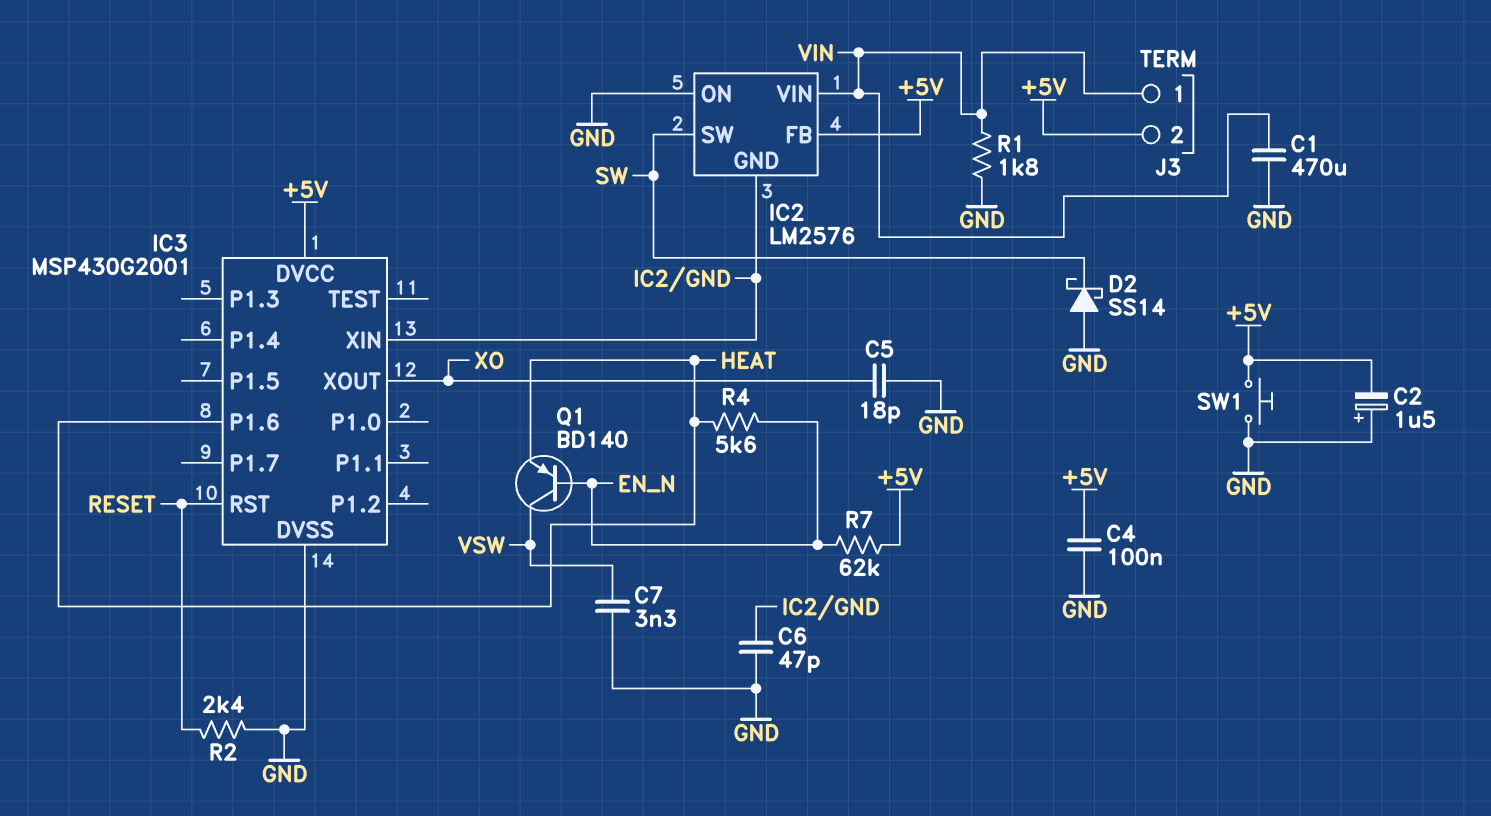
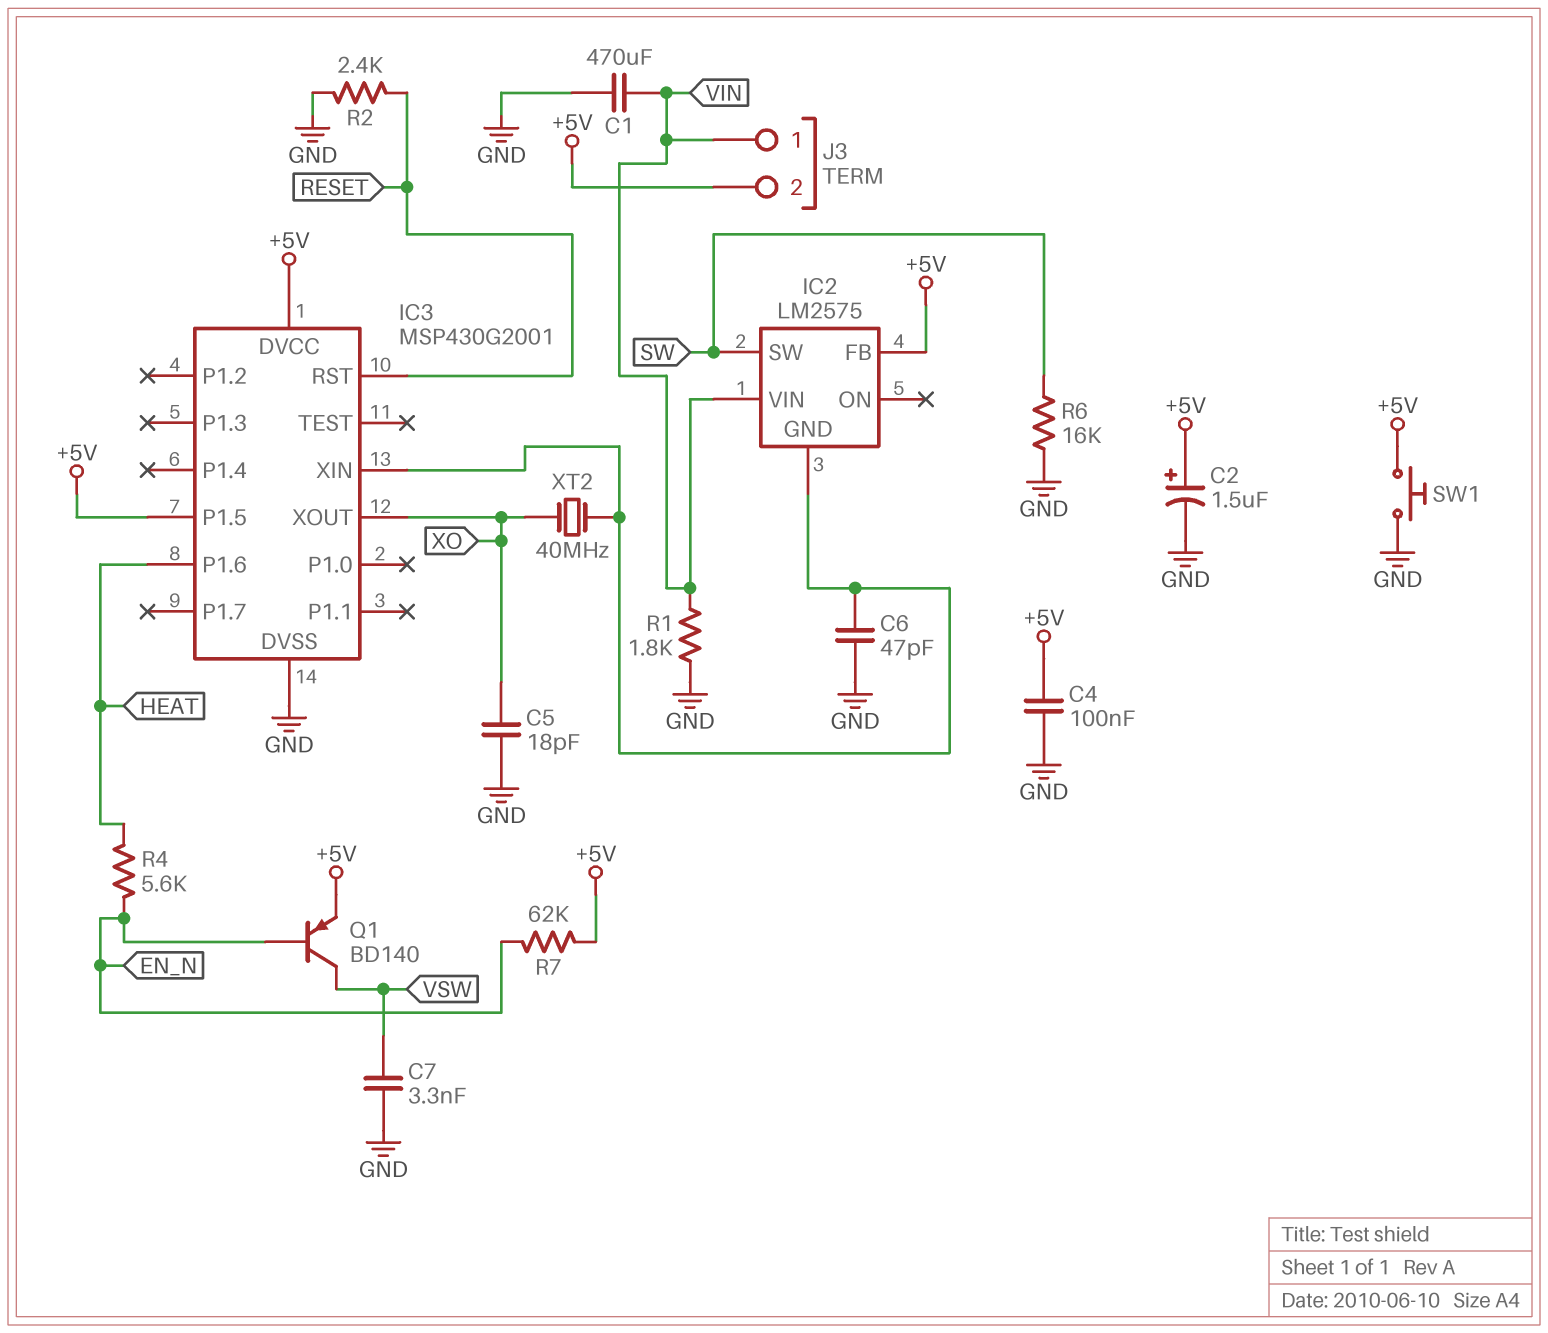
C2: 1.5uF (plus GND, minus +5V) -> 1.5uF (plus +5V, minus GND)
D2: schottky SS14 (A GND, K SW) -> none
IC2: LM2576 -> LM2575
IC2 pin ON: GND -> none
IC3 pin P1.5: none -> +5V
Q1: PNP BD140 (B EN_N, C VSW, E HEAT) -> PNP BD140 (B EN_N, C VSW, E +5V)
R6: none -> 16k (GND, SW)
XT2: none -> 40MHz (IC2/GND, XO)

